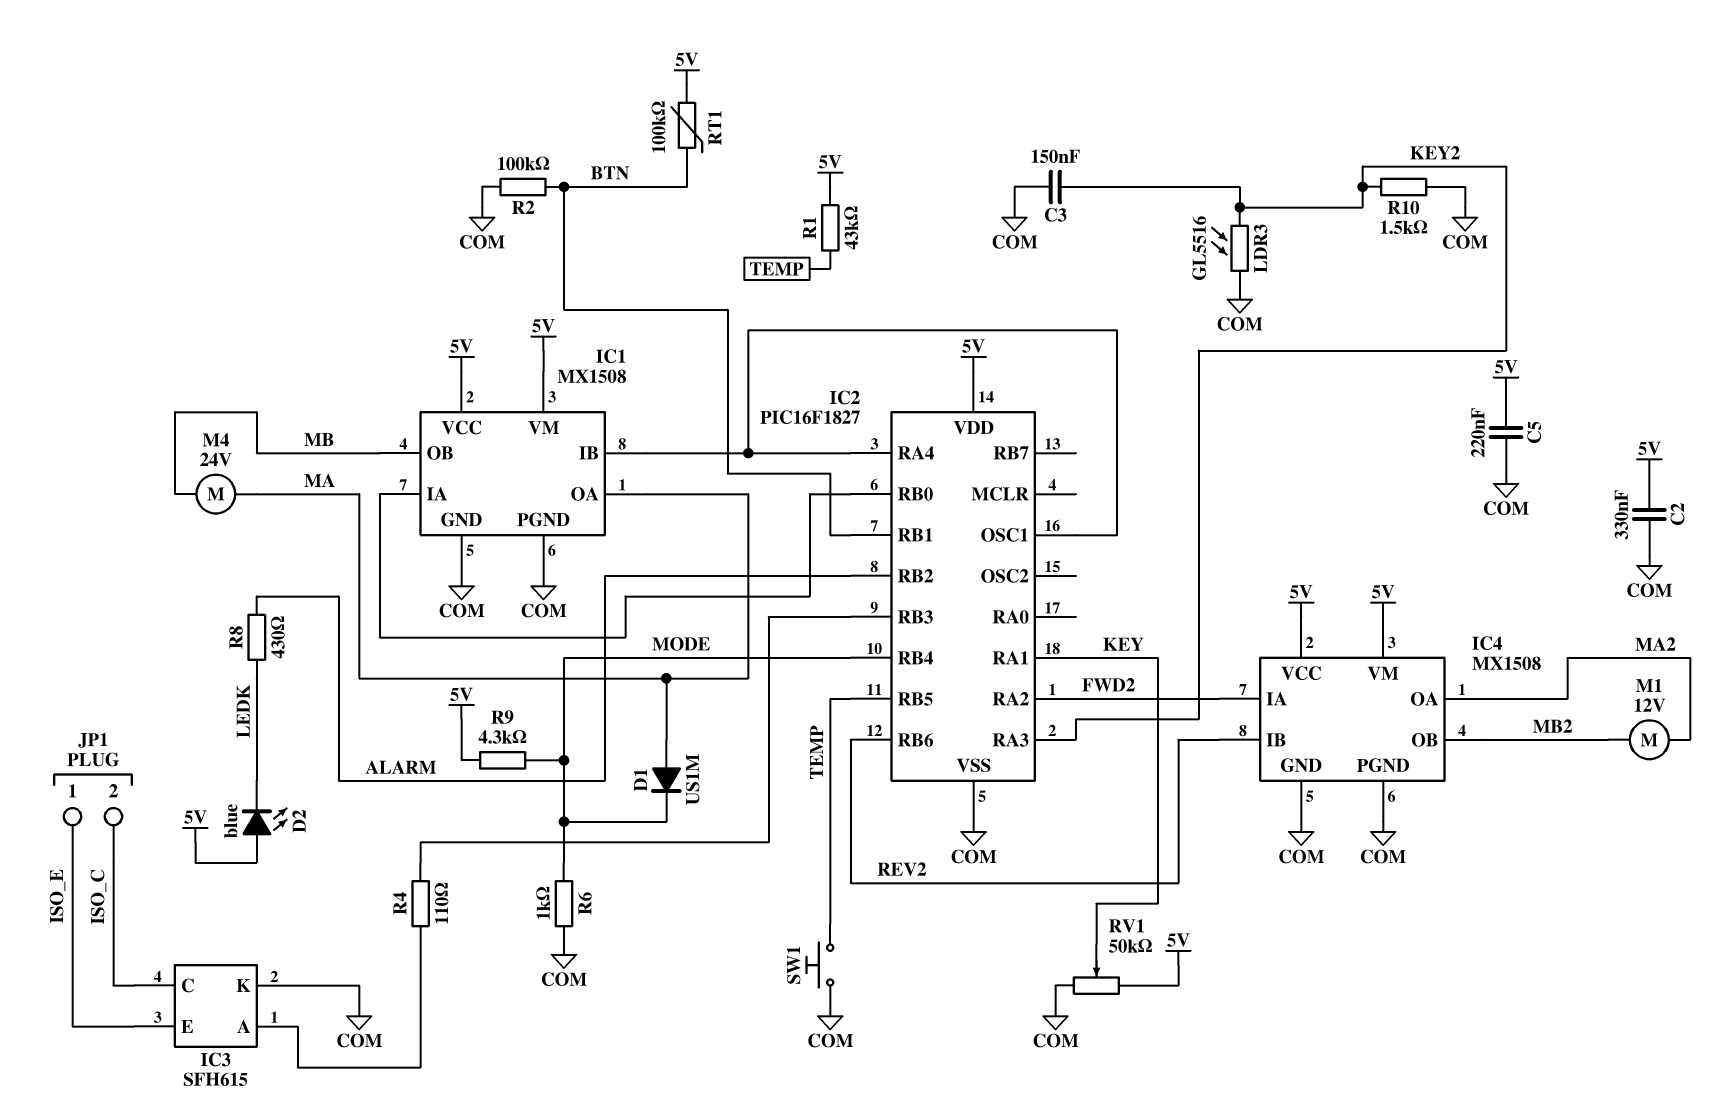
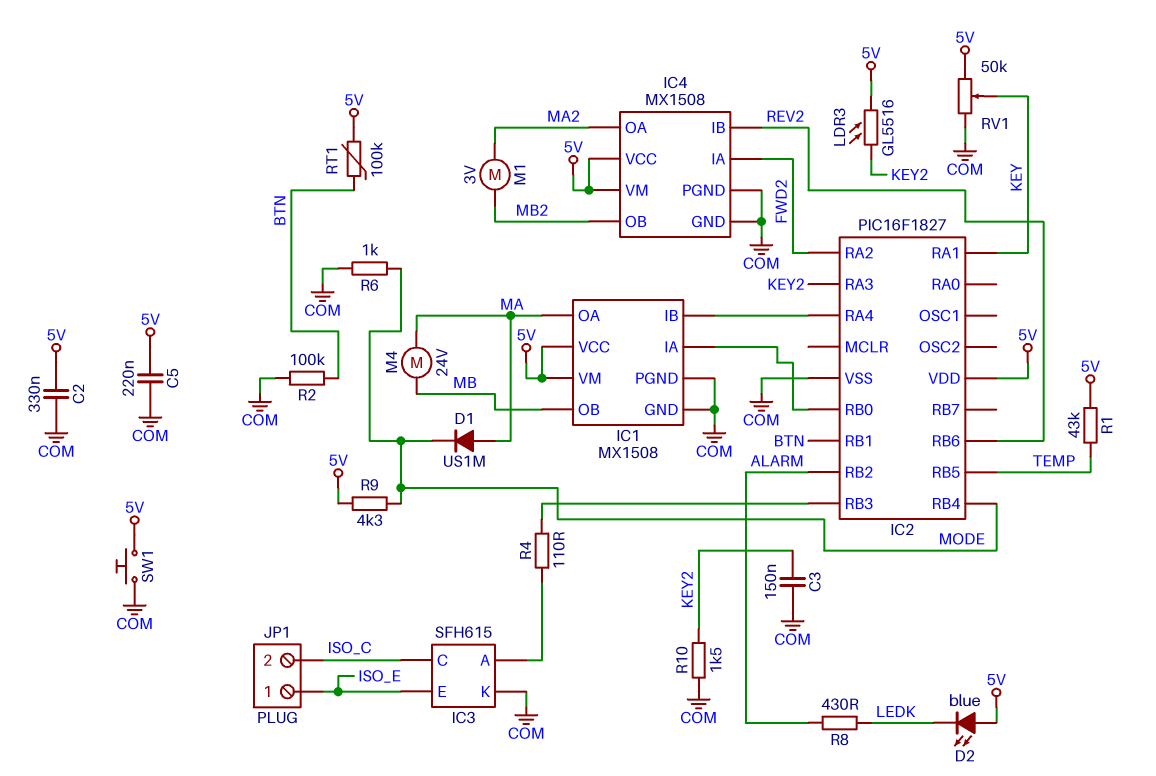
IC2 pin OSC1: IC1/IB -> none
LDR3: GL5516 (COM, KEY2) -> GL5516 (5V, KEY2)
M1: motor 12V (MA2, MB2) -> motor 3V (MA2, MB2)
SW1: button (COM, TEMP) -> button (5V, COM)

